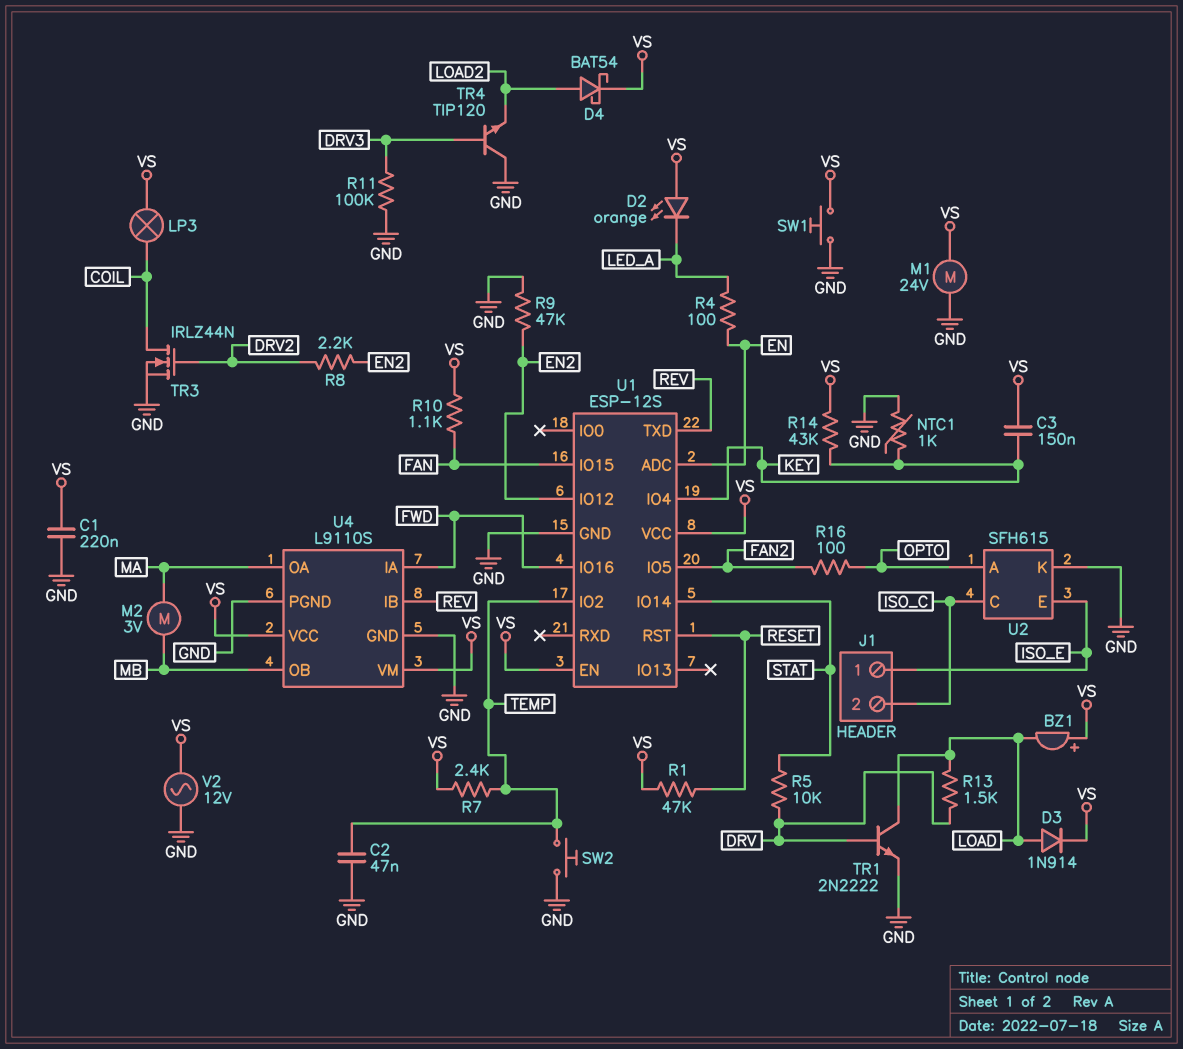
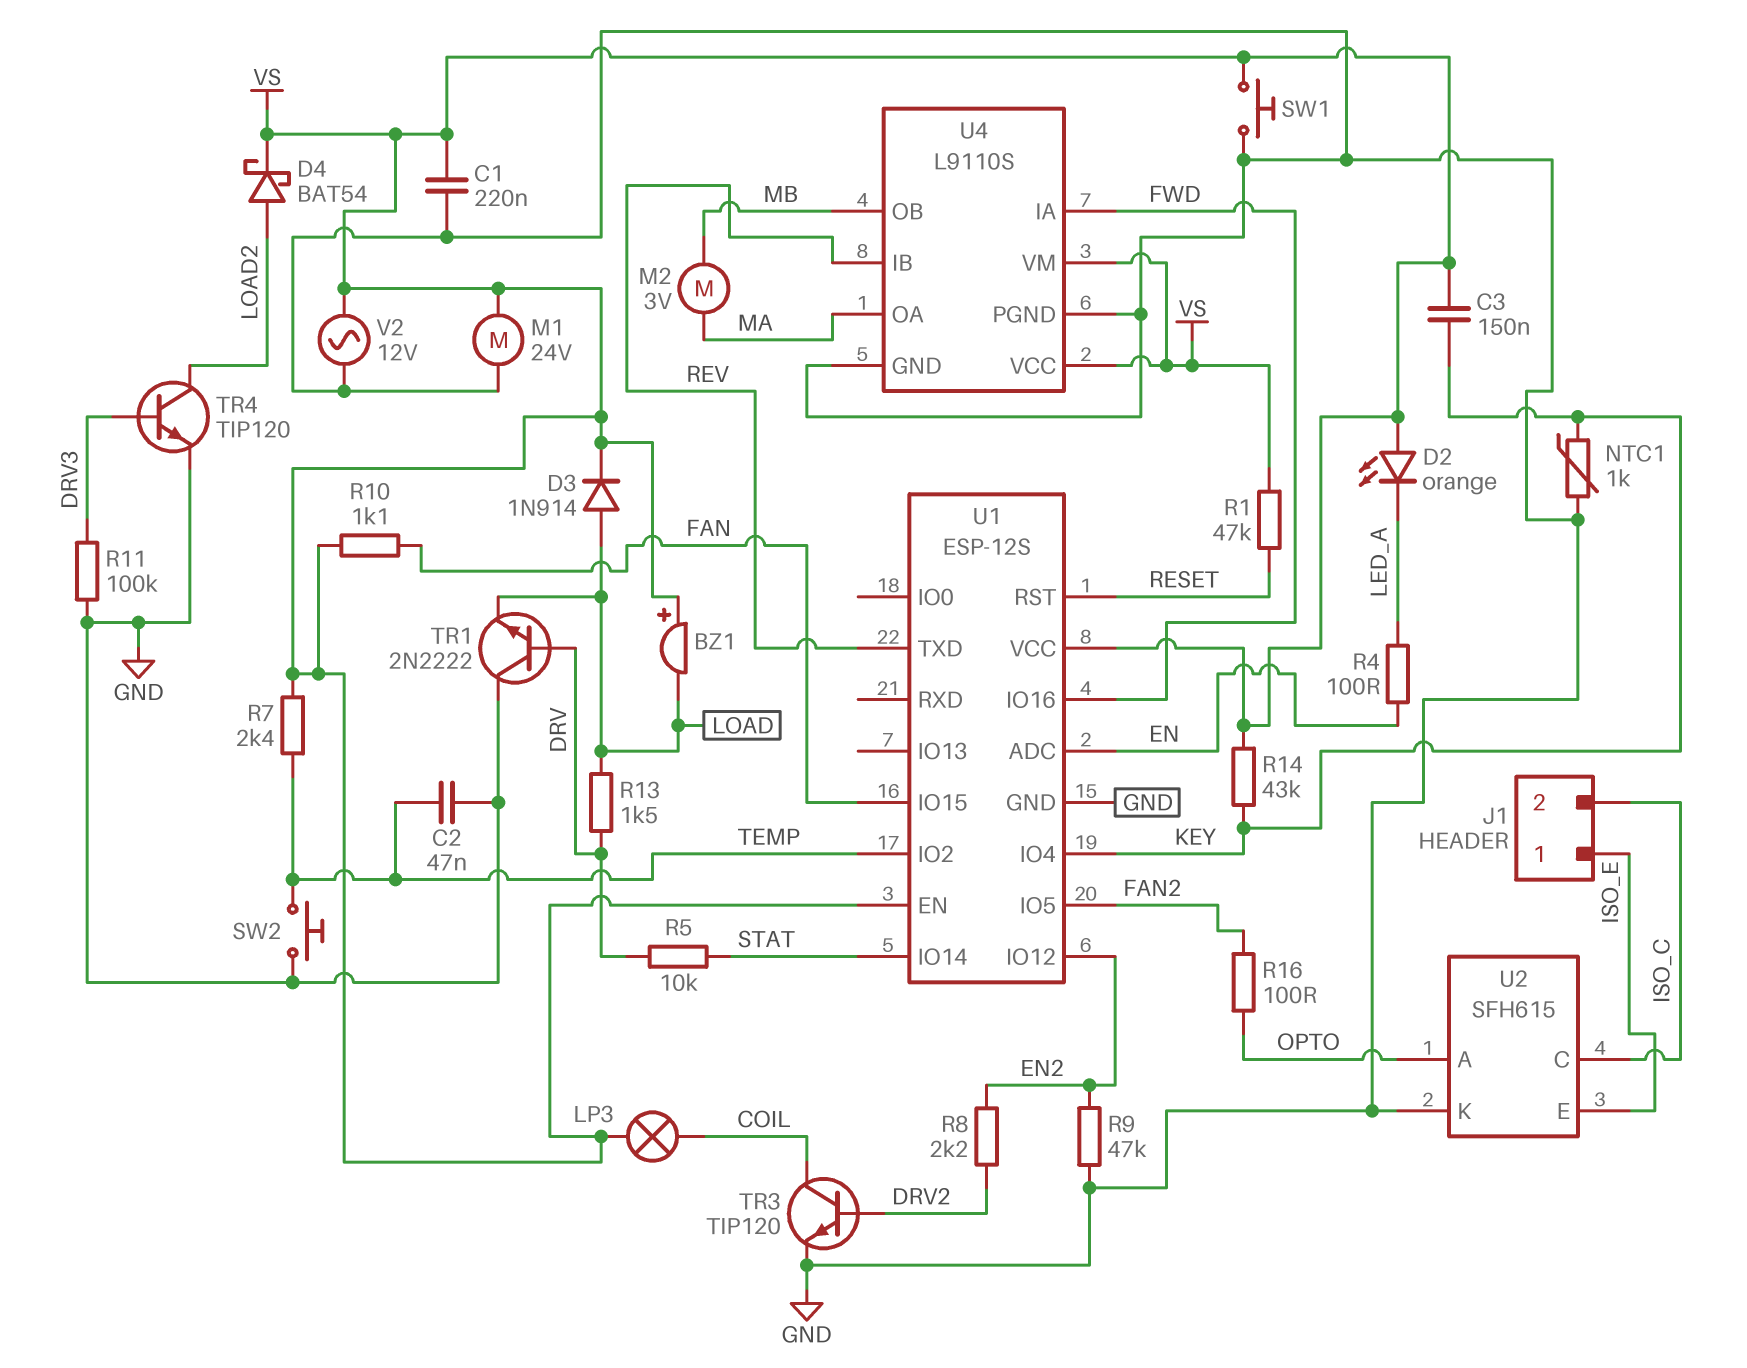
TR1: NPN 2N2222 (B DRV, C LOAD, E GND) -> NPN 2N2222 (B DRV, C GND, E LOAD)
TR3: NMOS IRLZ44N (G DRV2, D COIL, S GND) -> NPN TIP120 (B DRV2, C COIL, E GND)
TR4: NPN TIP120 (B DRV3, C GND, E LOAD2) -> NPN TIP120 (B DRV3, C LOAD2, E GND)

